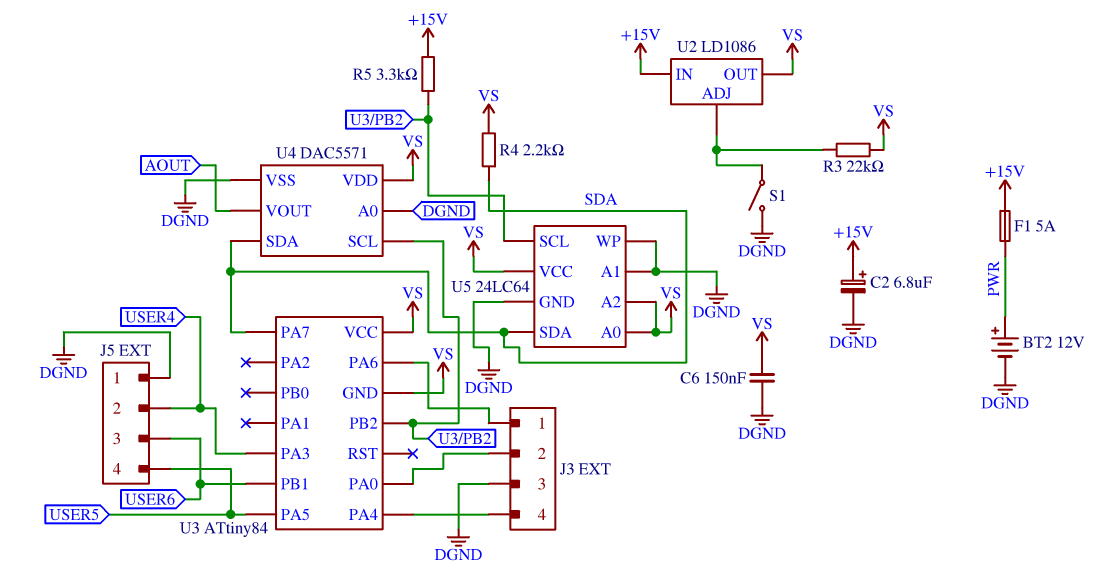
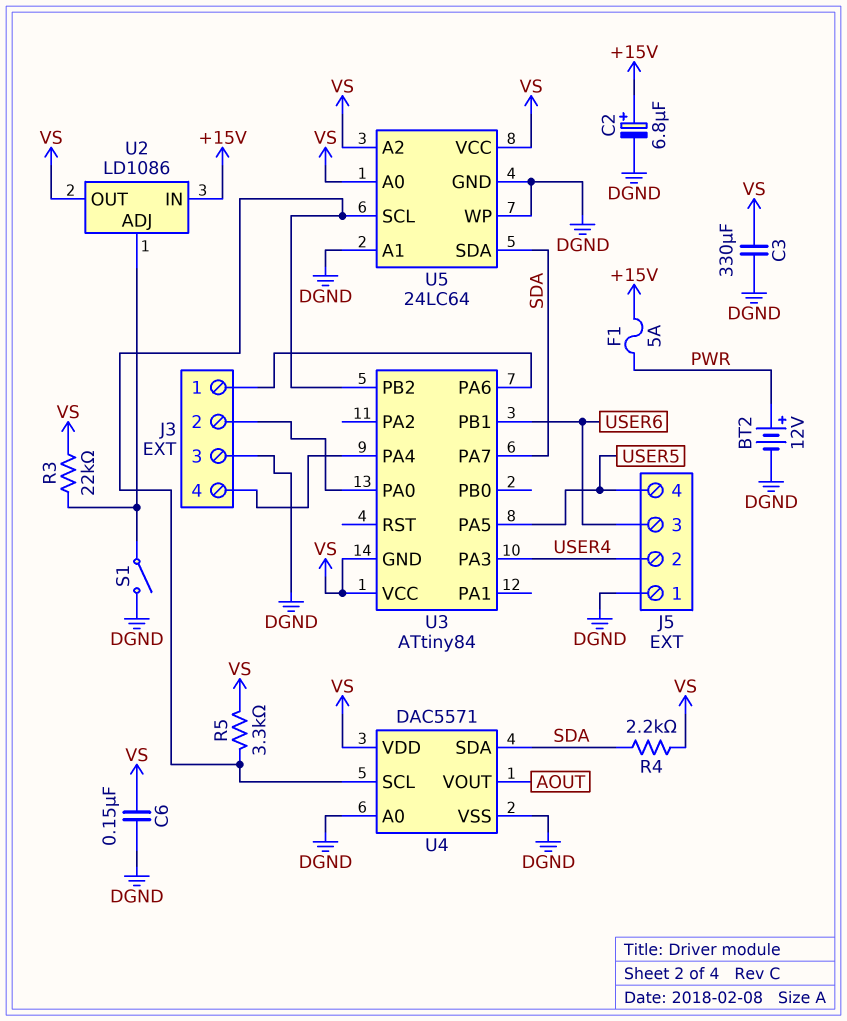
C3: none -> 330uF (DGND, VS)
R5: 3.3k (+15V, U3/PB2) -> 3.3k (U3/PB2, VS)

